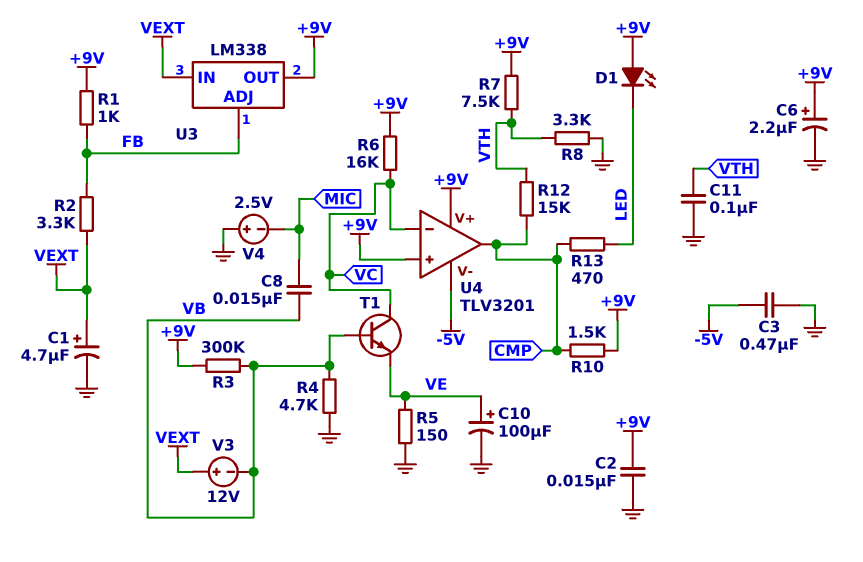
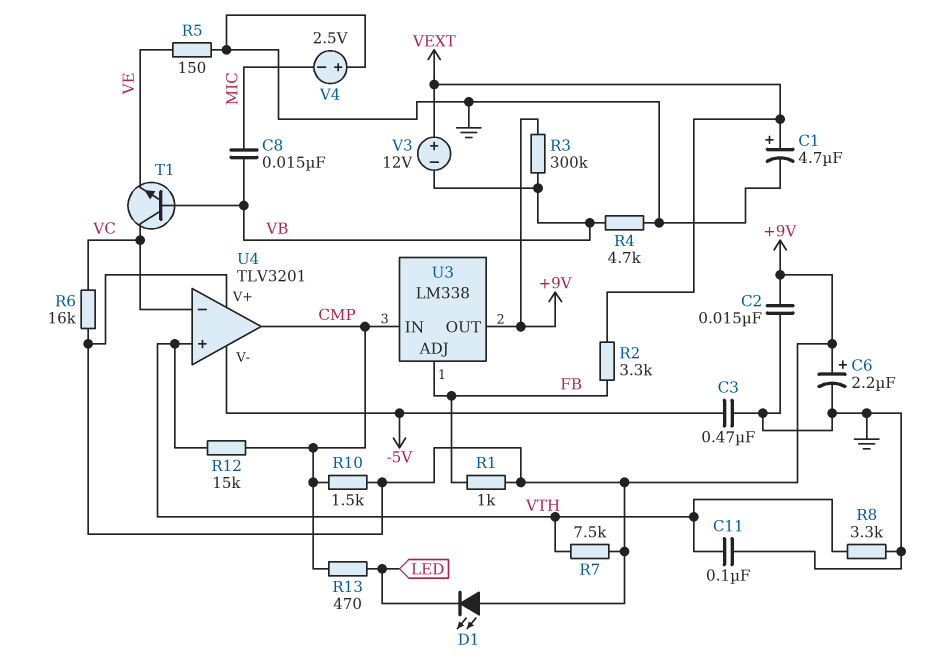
C10: 100uF (plus VE, minus GND) -> none
U3 pin IN: VEXT -> CMP
U4 pin in+: +9V -> VTH

